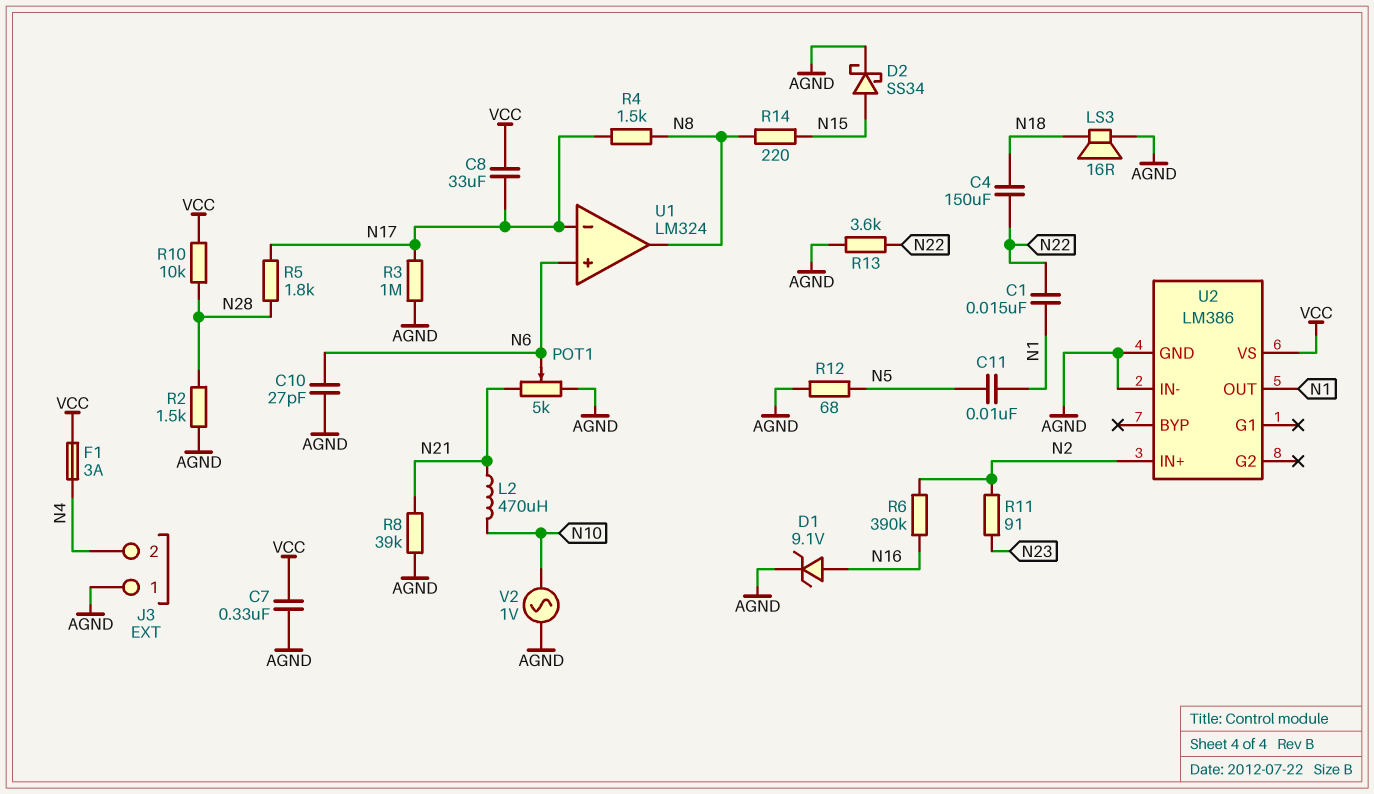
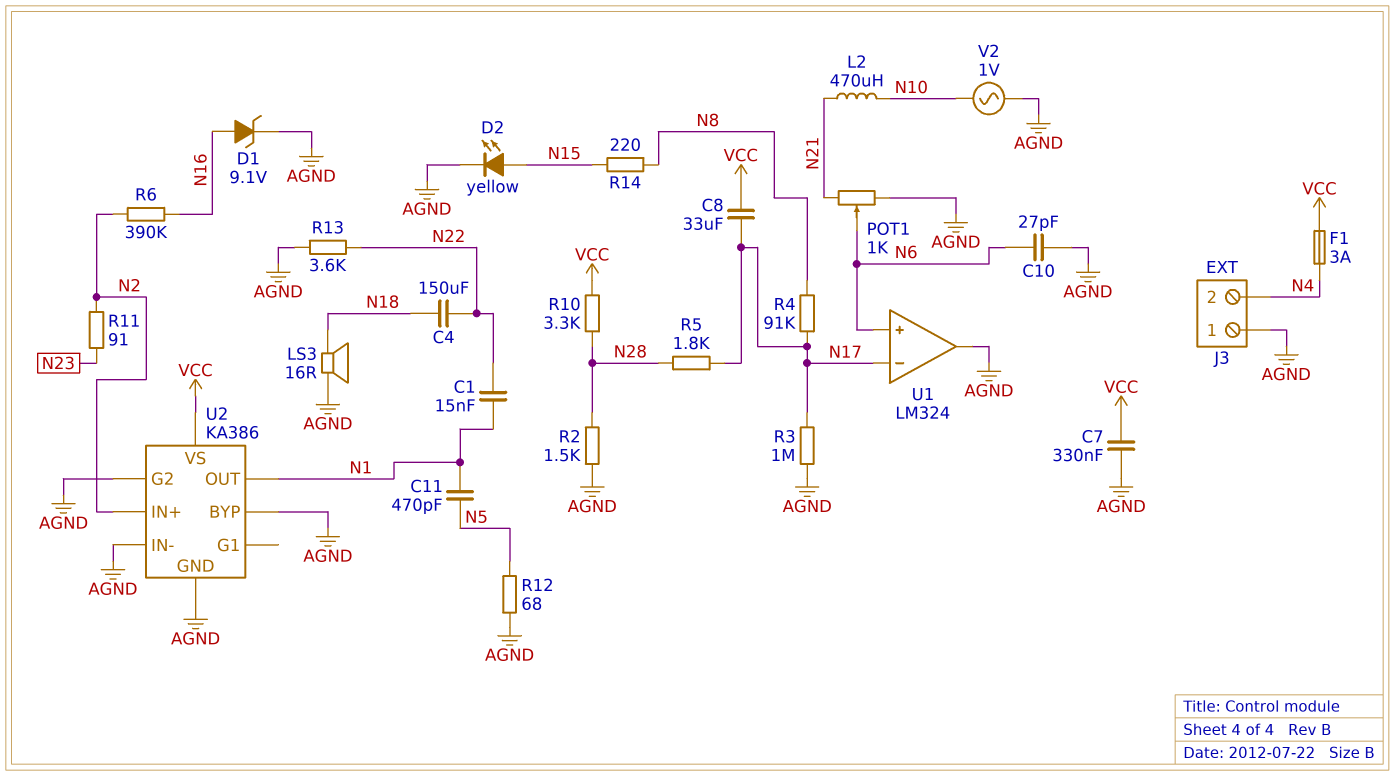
C11: 10nF (N1, N5) -> 470pF (N1, N5)
D2: schottky SS34 (A N15, K AGND) -> LED yellow (A N15, K AGND)
POT1: 5k (AGND, N21, wiper N6) -> 1k (AGND, N21, wiper N6)
R4: 1.5k (N8, N17) -> 91k (N8, N17)
R8: 39k (AGND, N21) -> none
R10: 10k (N28, VCC) -> 3.3k (N28, VCC)
U1 pin out: N8 -> AGND
U2: LM386 -> KA386
U2 pin BYP: none -> AGND
U2 pin G2: none -> AGND

